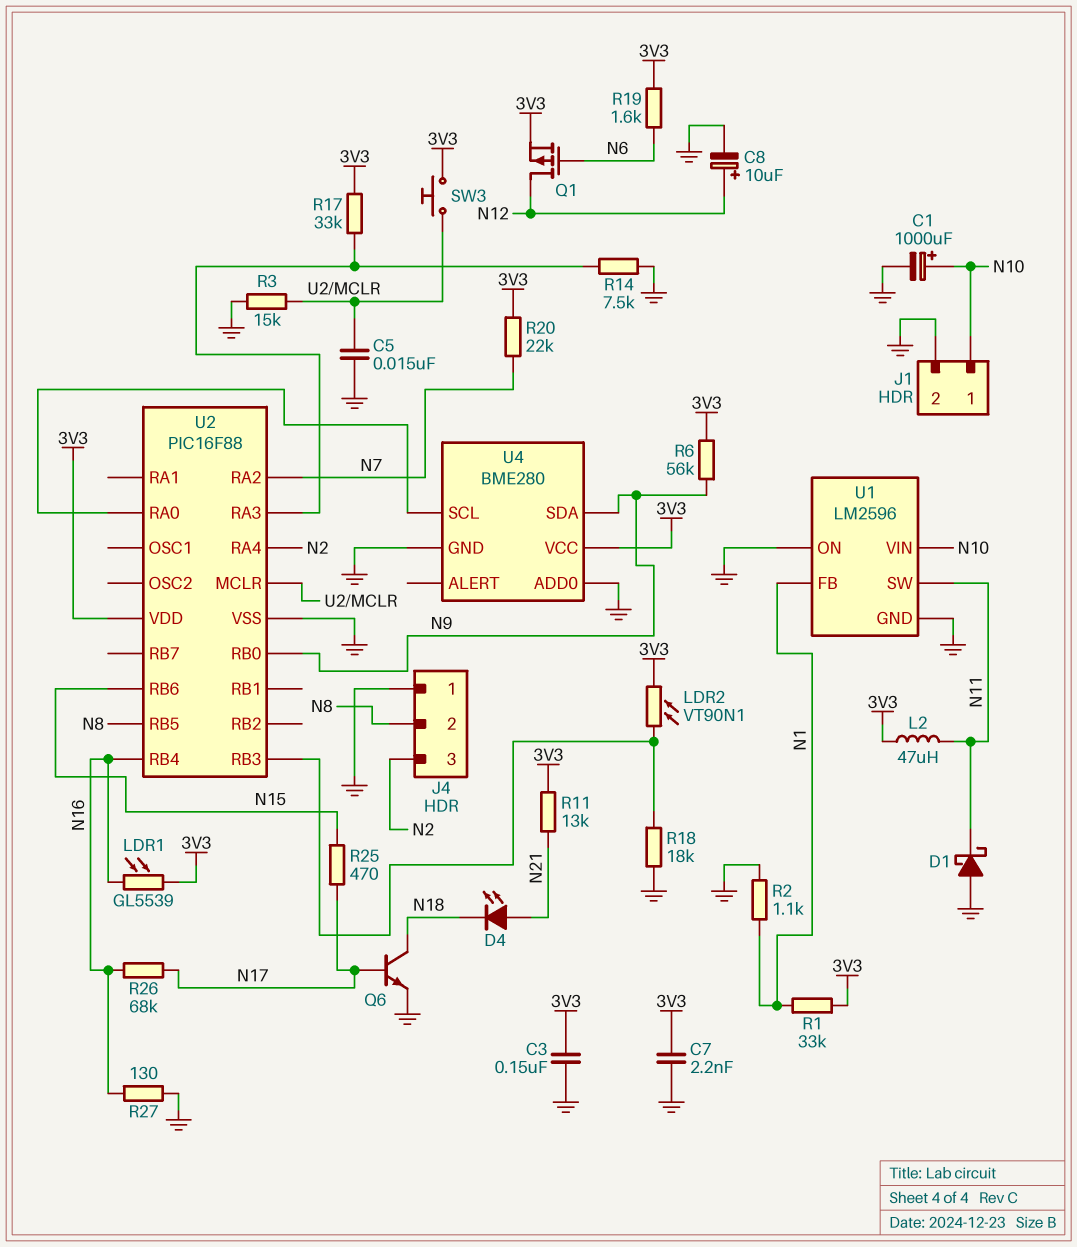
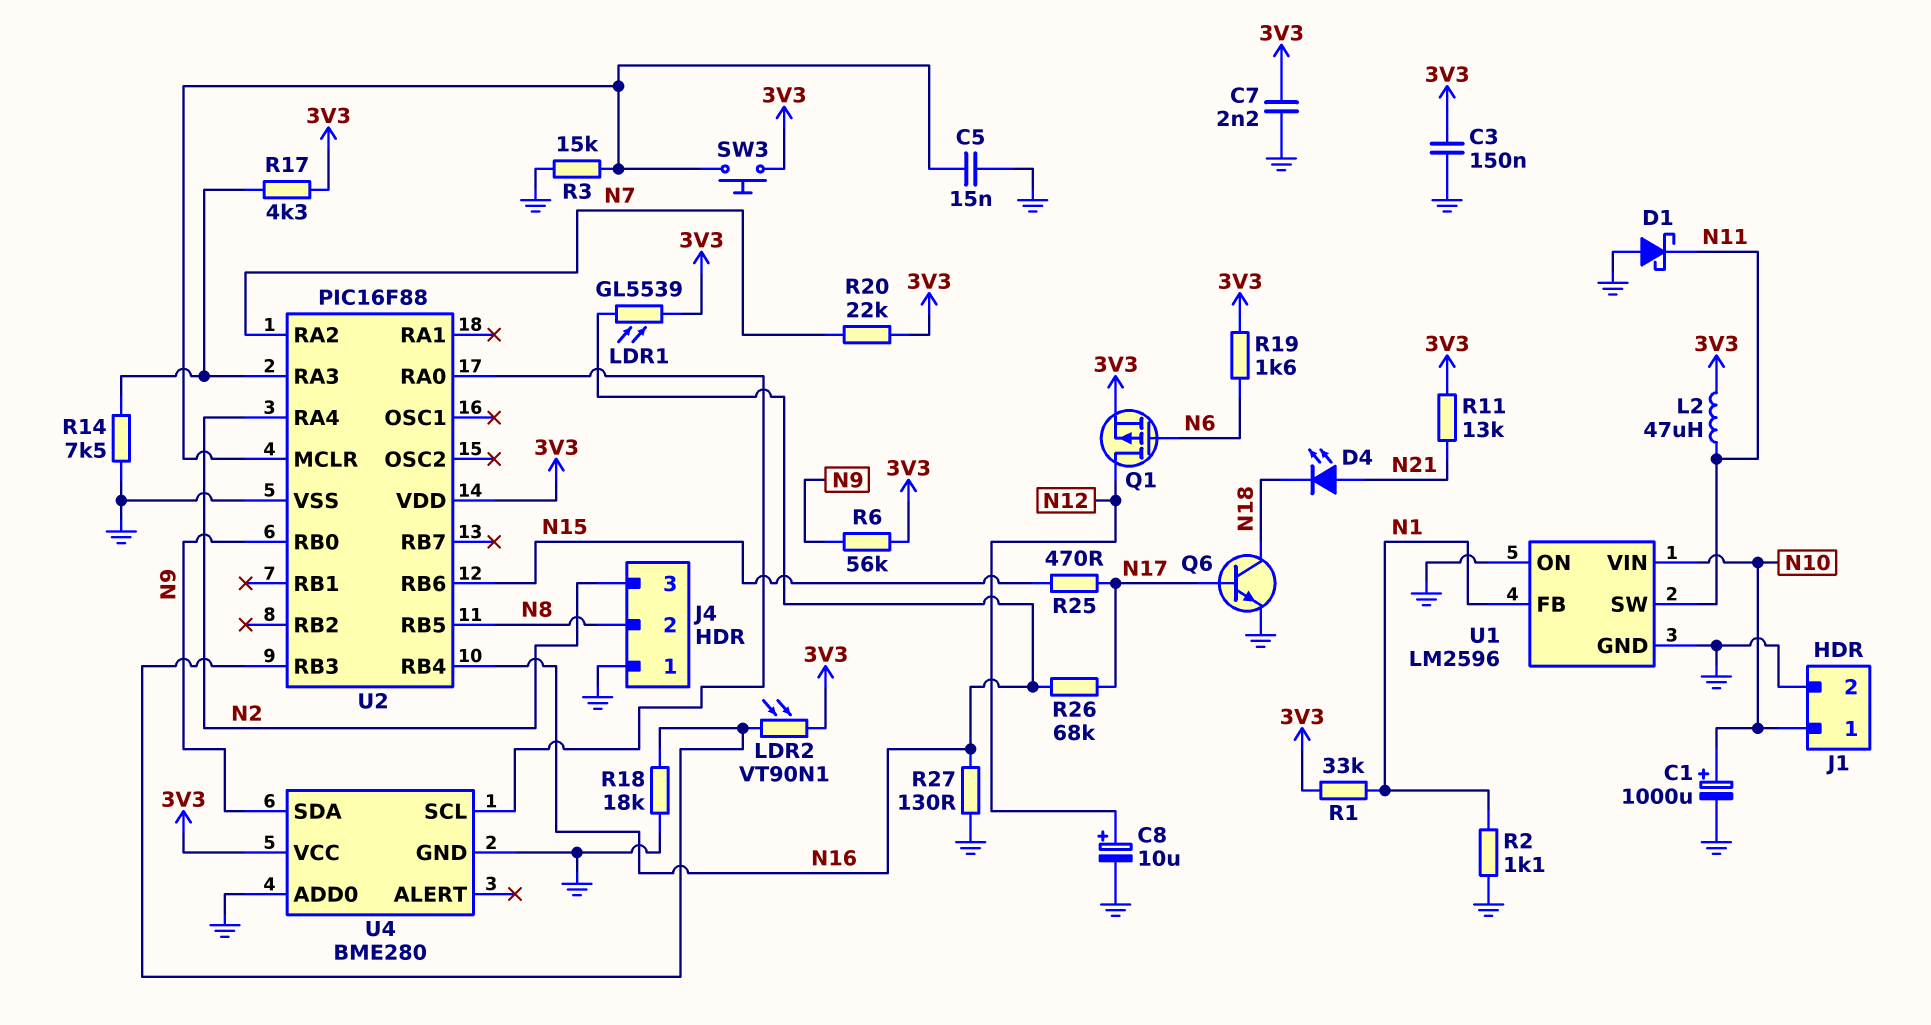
R17: 33k (3V3, U2/RA3) -> 4.3k (3V3, U2/RA3)

